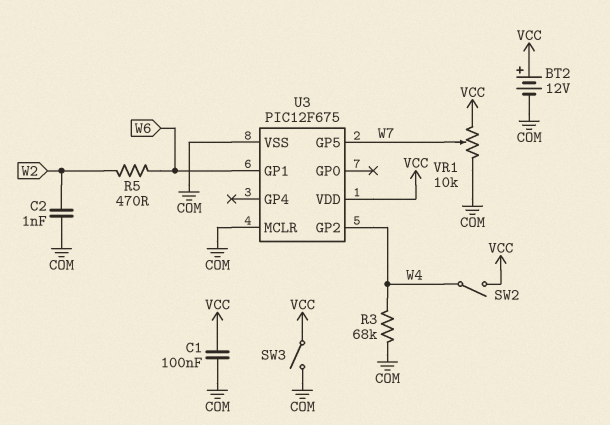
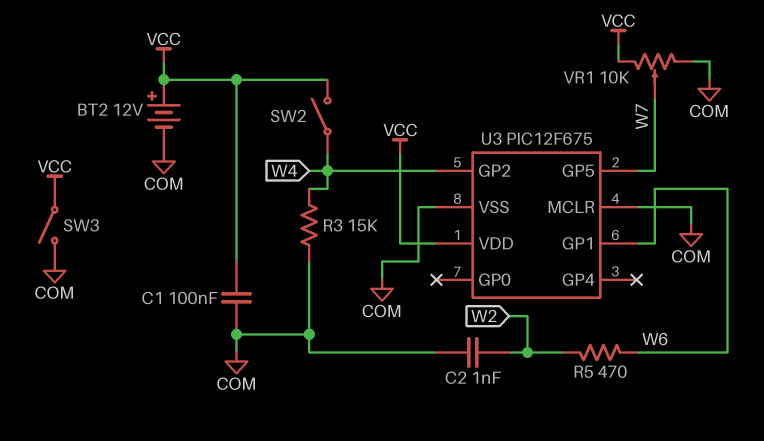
R3: 68k (COM, W4) -> 15k (COM, W4)

